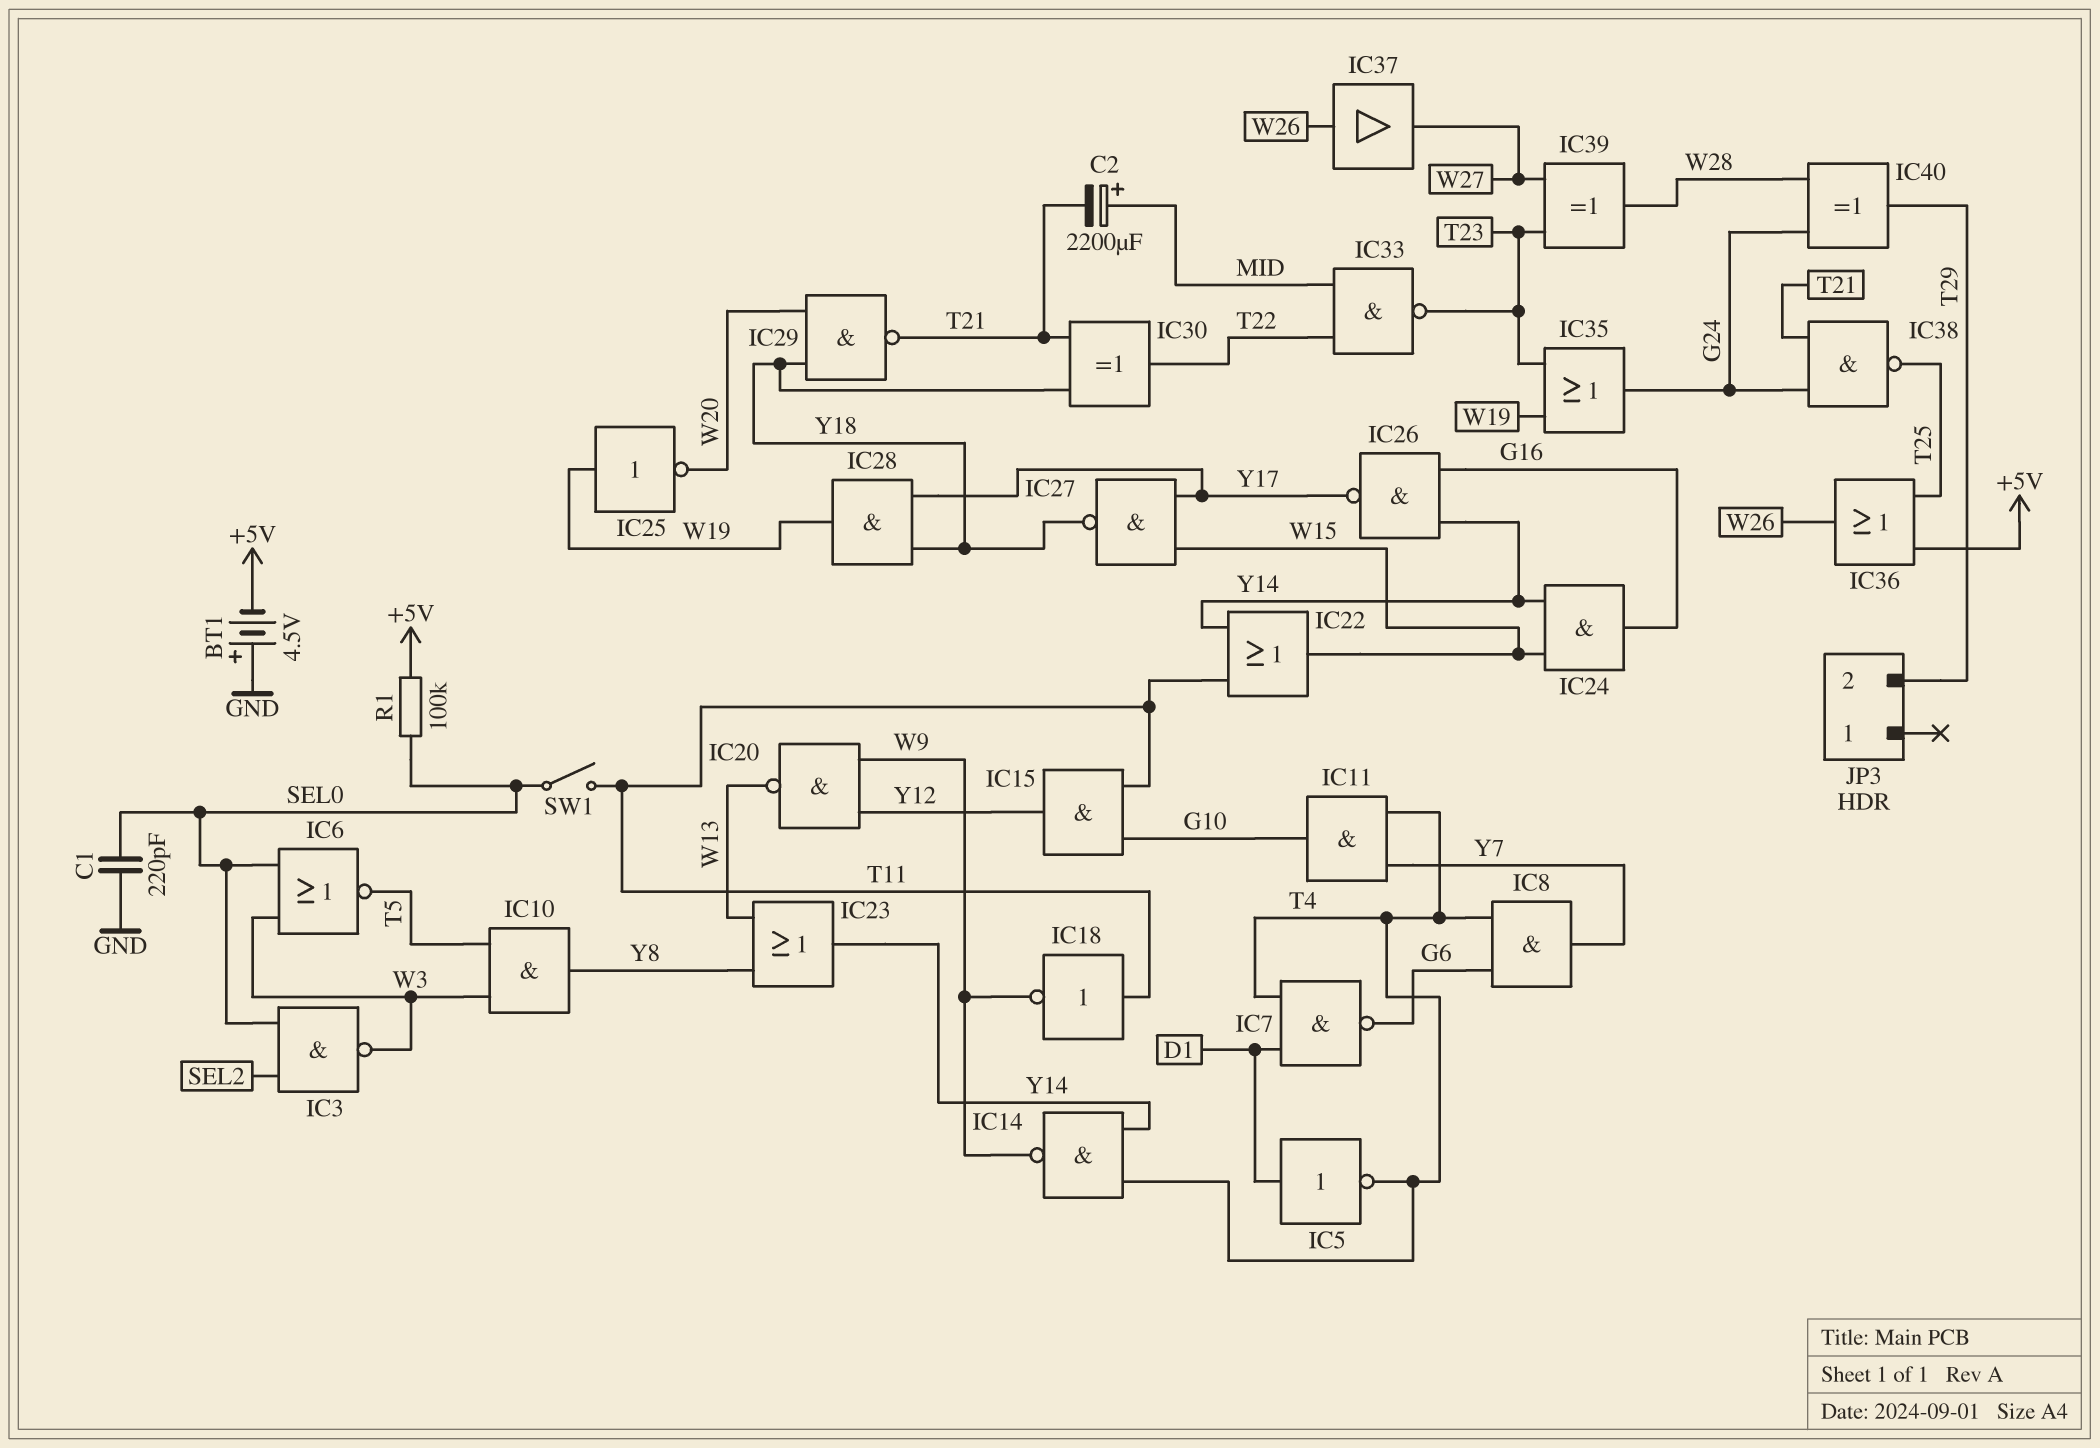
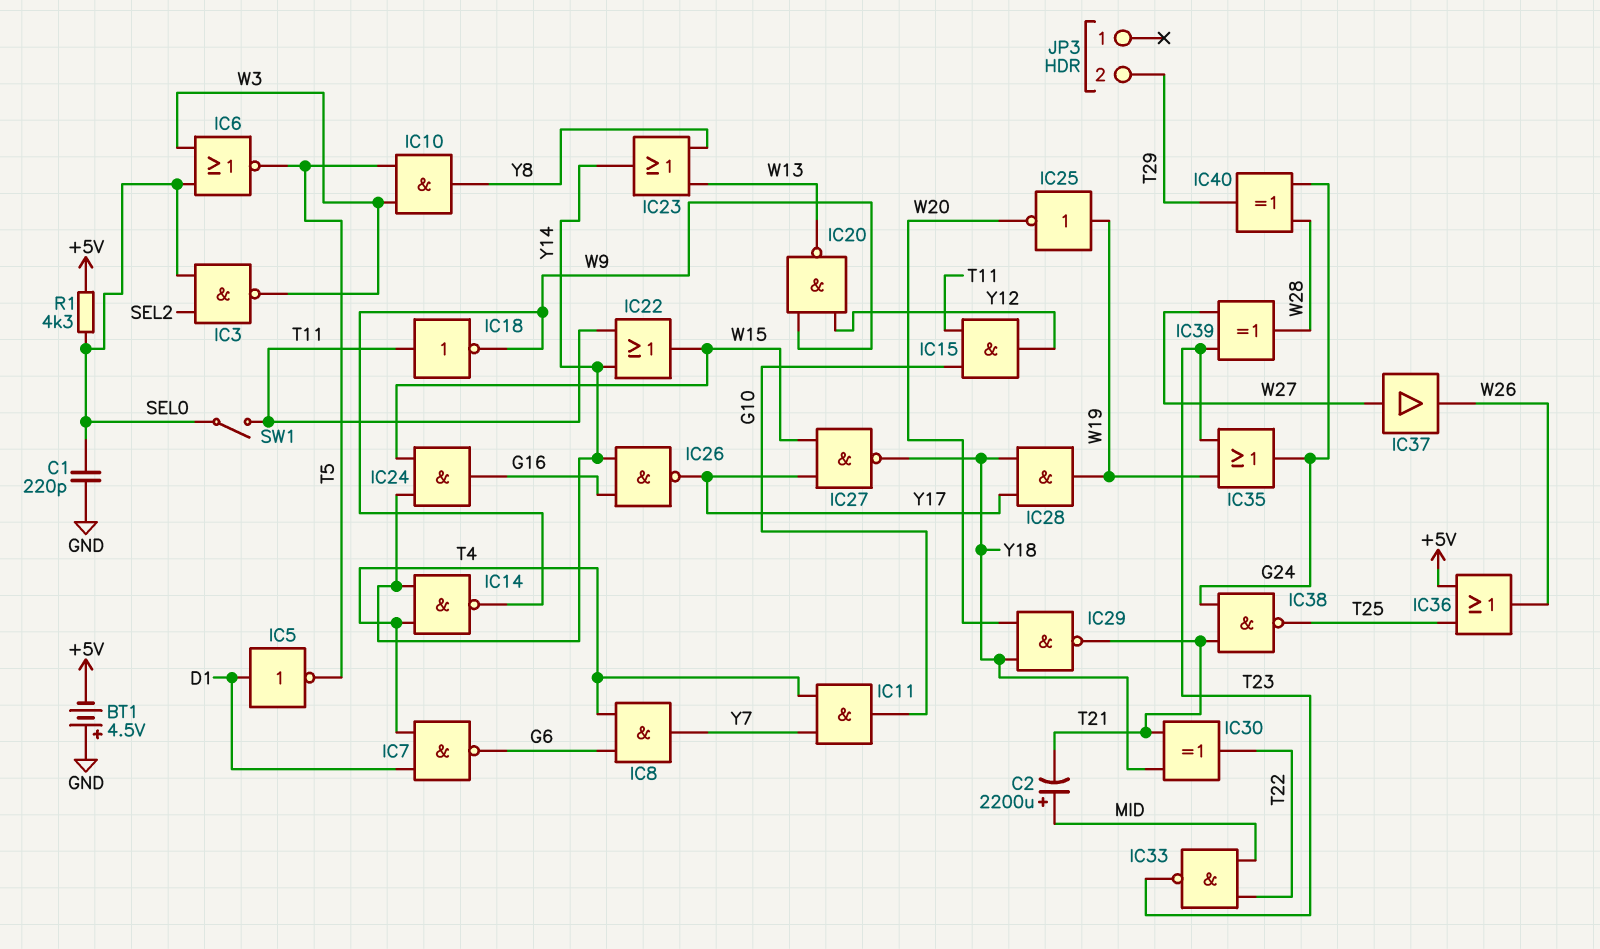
IC5: NOT (in D1, out T4) -> NOT (in D1, out T5)
IC37: buffer (in W26, out W27) -> buffer (in W27, out W26)
R1: 100k (+5V, SEL0) -> 4.3k (+5V, SEL0)

